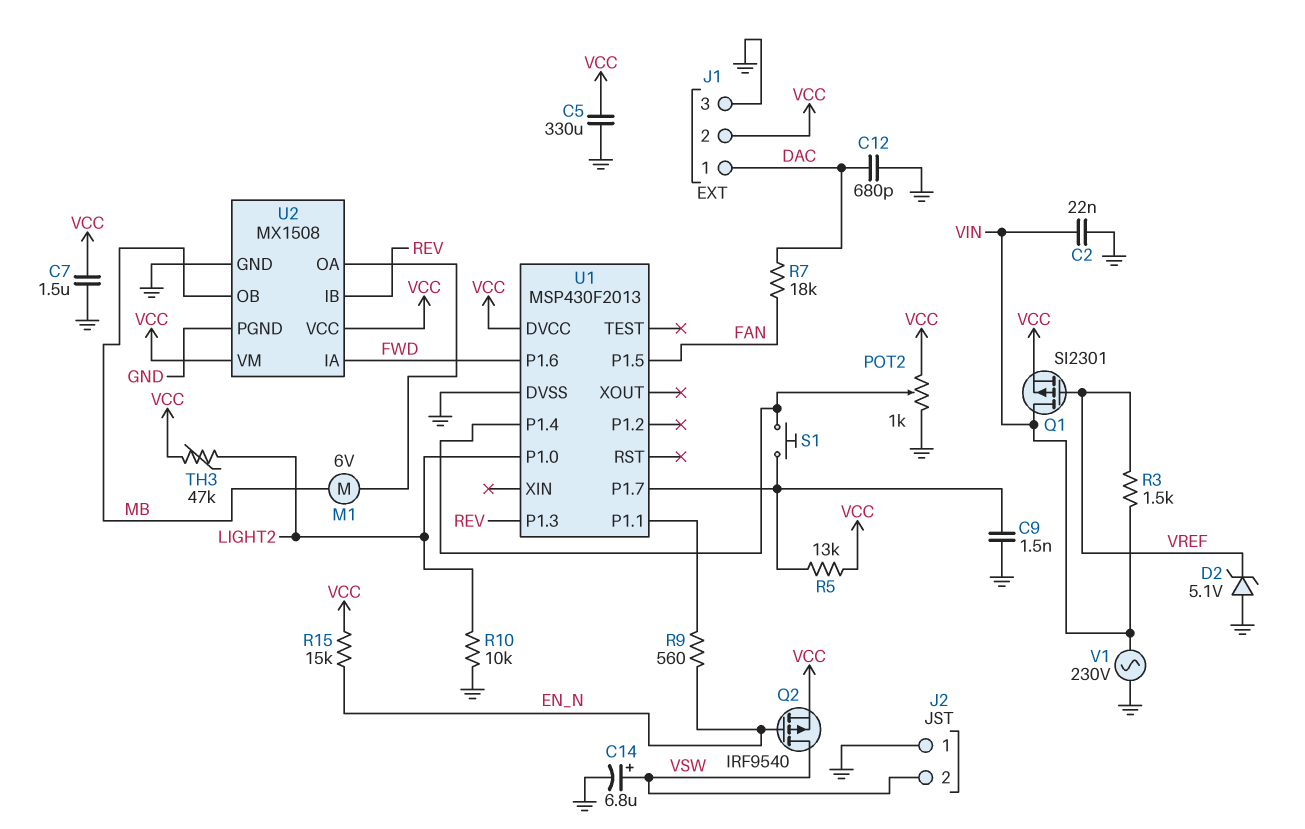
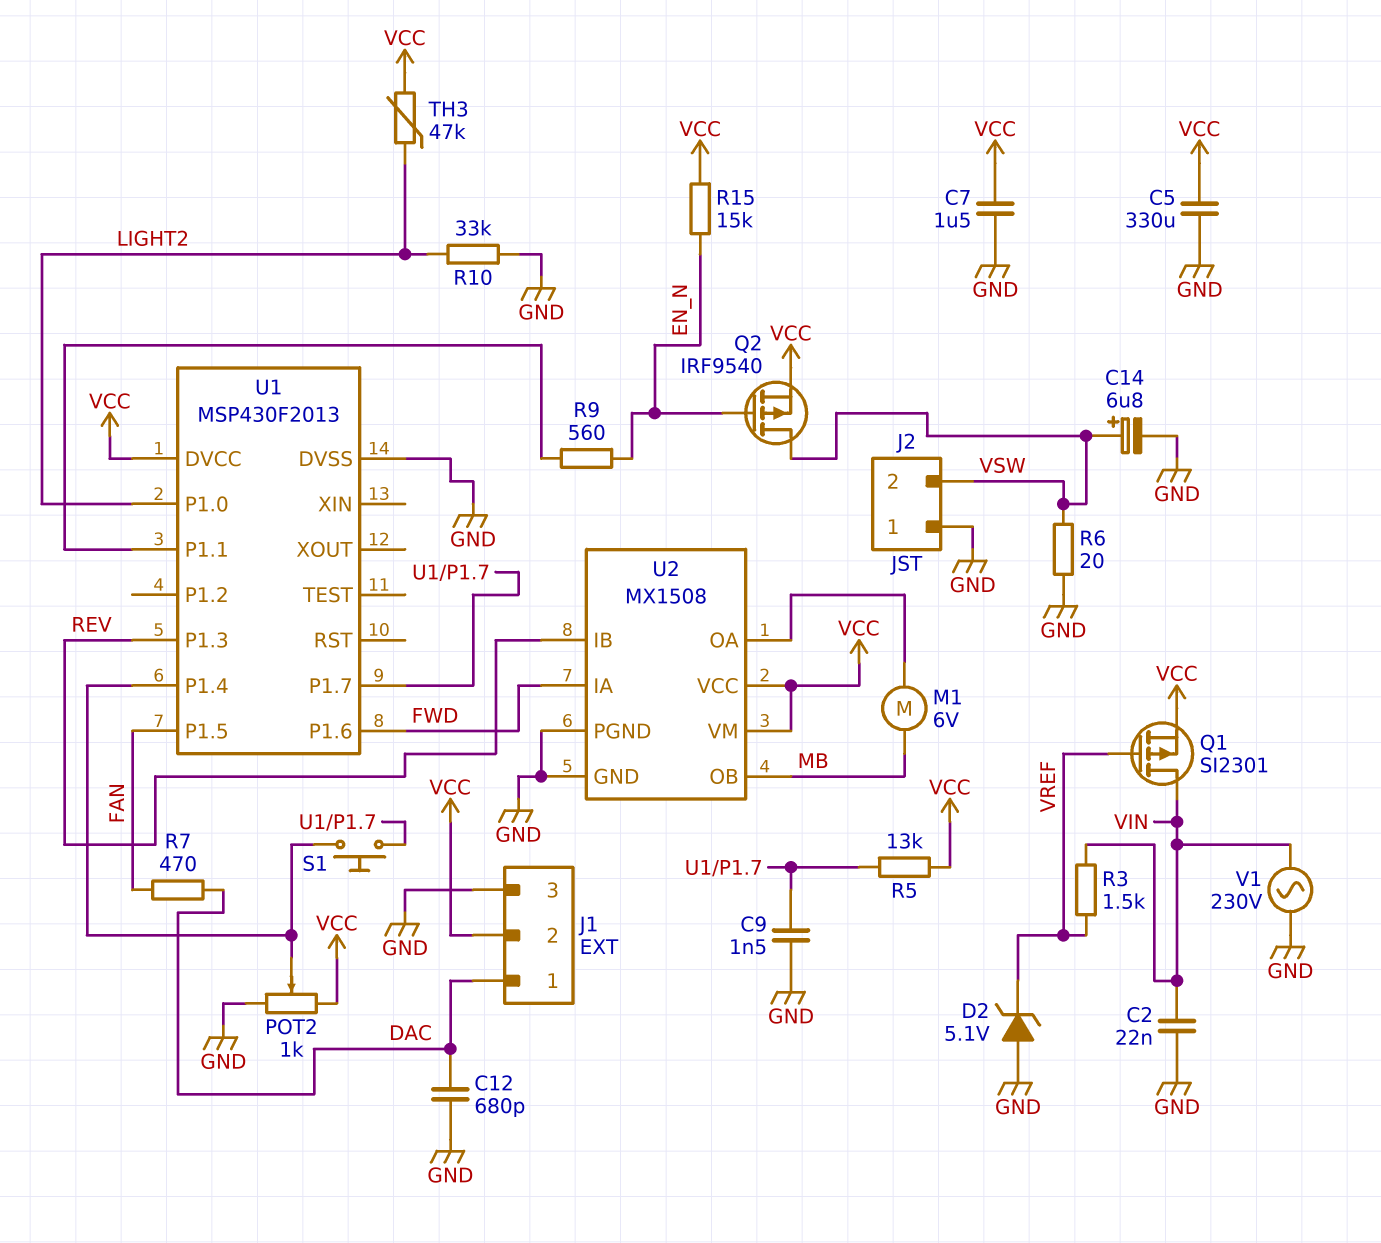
R6: none -> 20 (GND, VSW)
R7: 18k (DAC, FAN) -> 470 (DAC, FAN)
R10: 10k (GND, LIGHT2) -> 33k (GND, LIGHT2)

